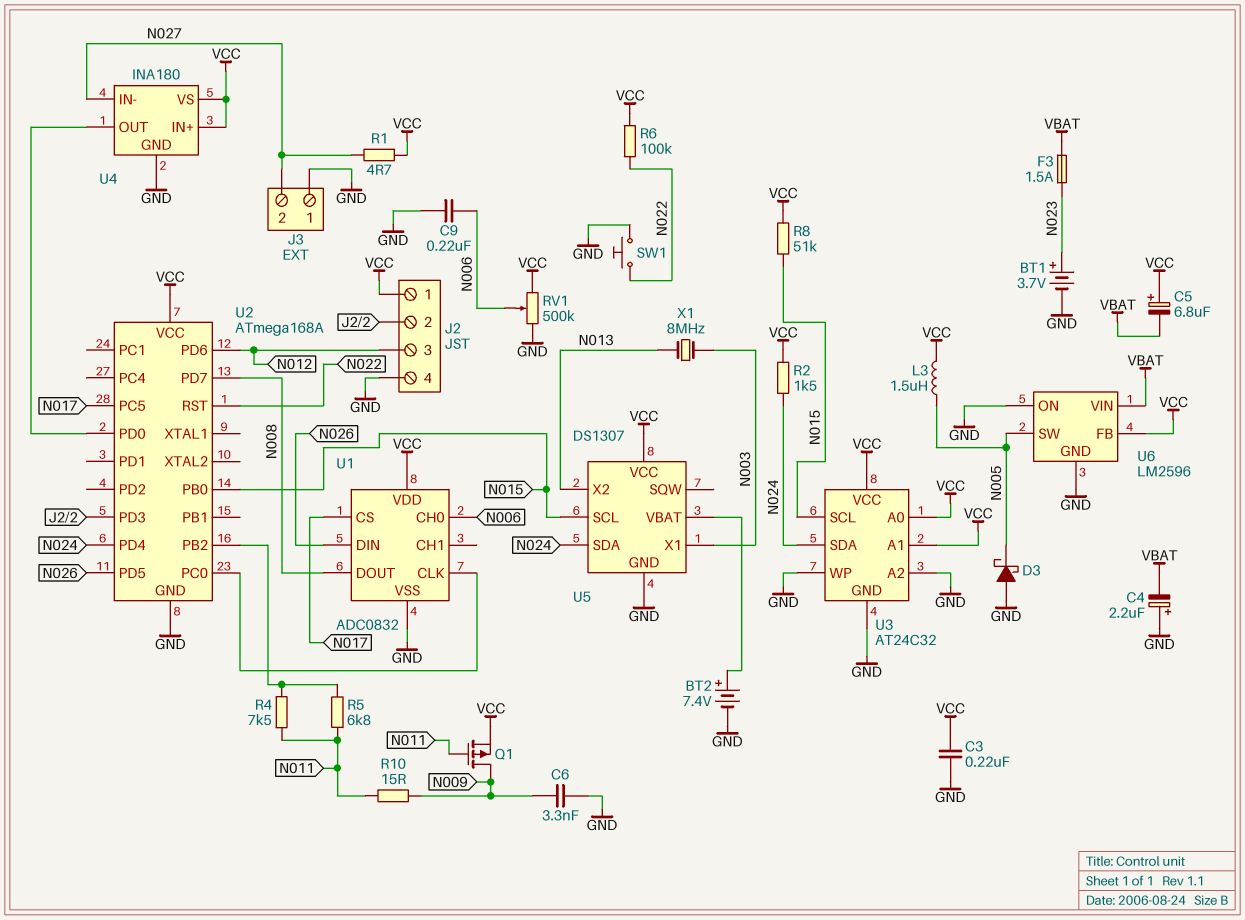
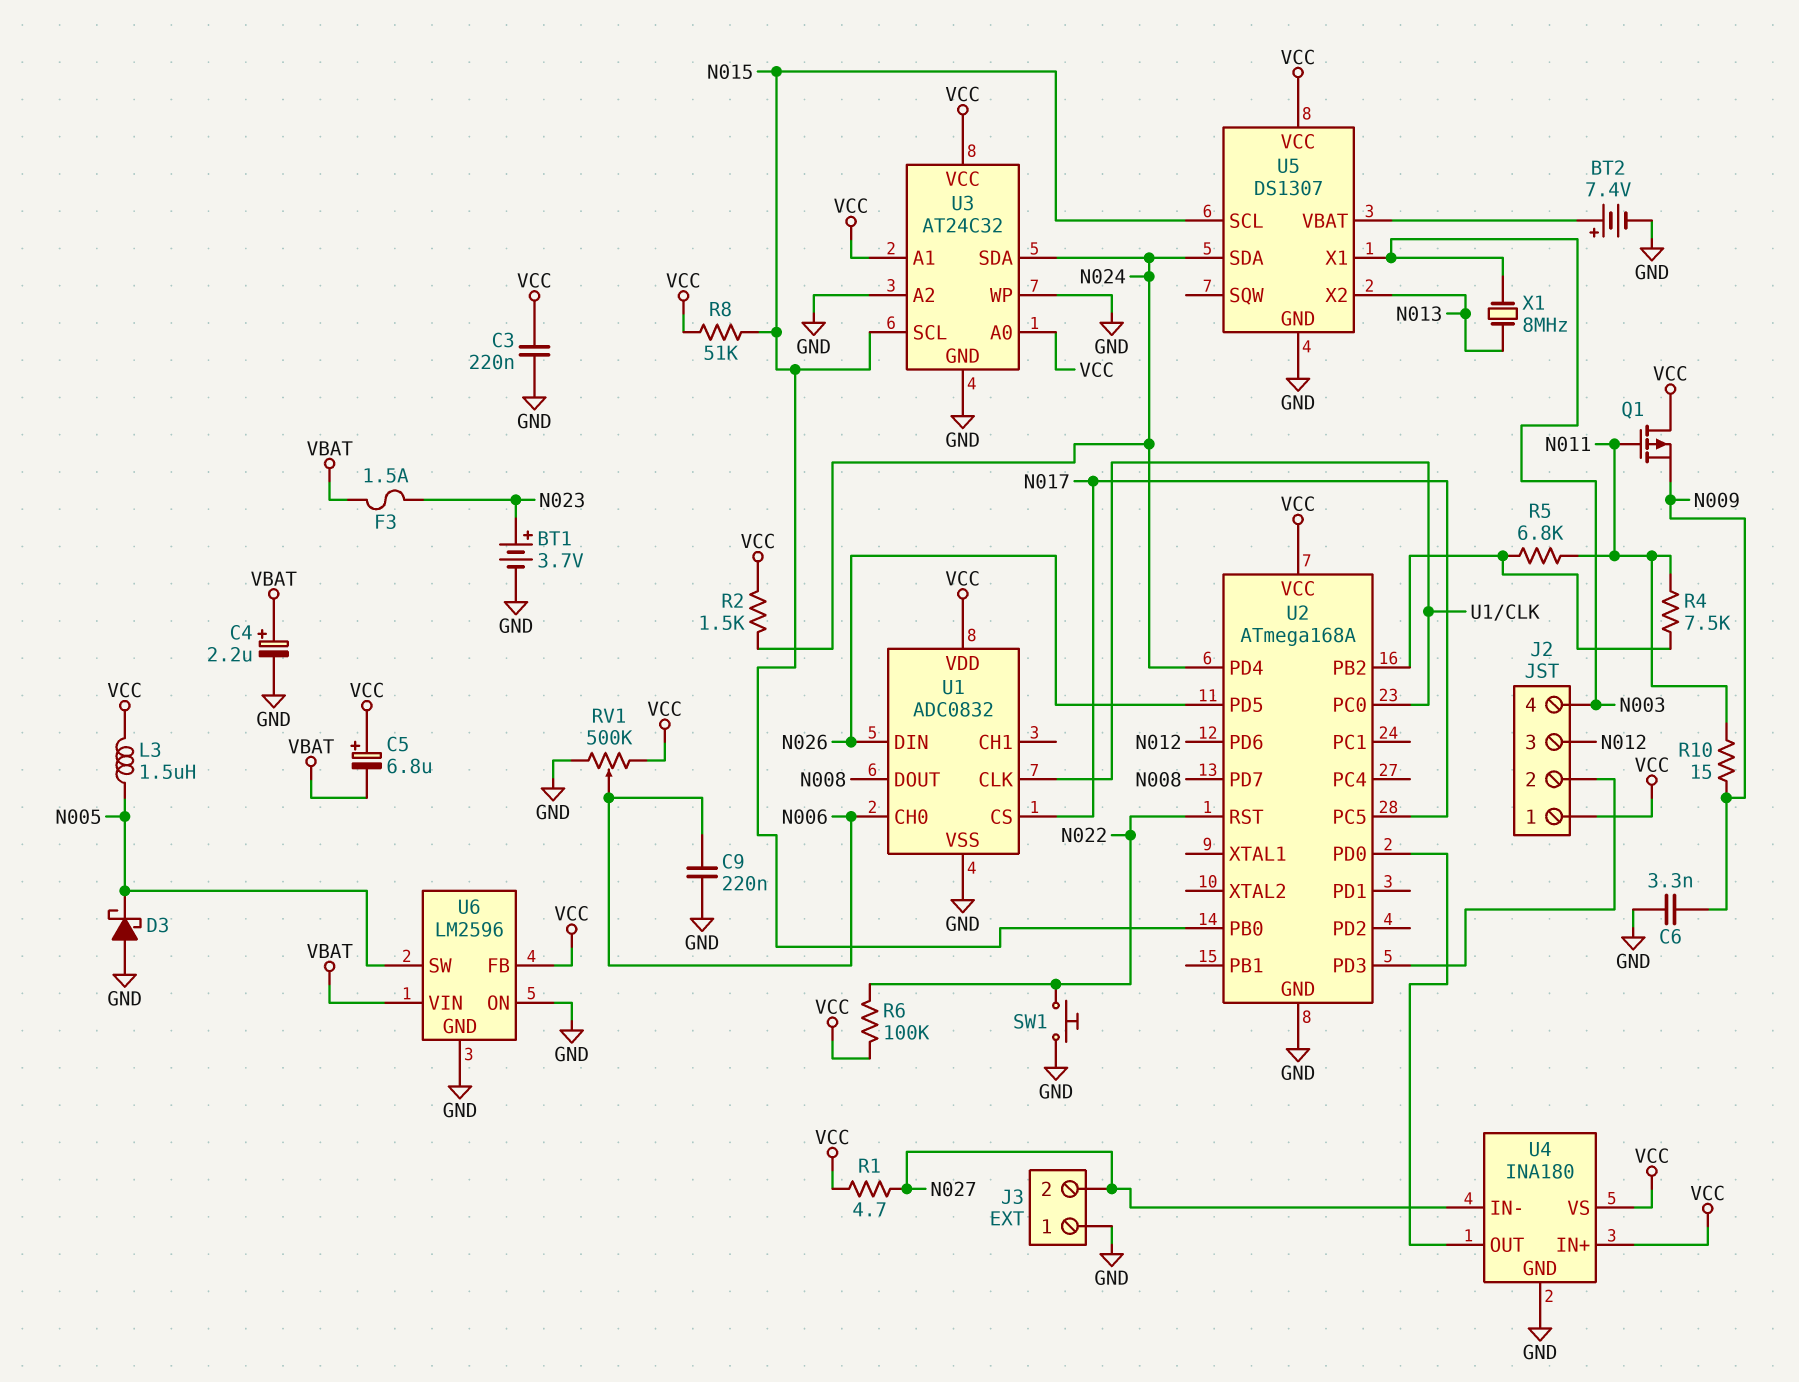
C4: 2.2uF (plus GND, minus VBAT) -> 2.2uF (plus VBAT, minus GND)
J2 pin 4: GND -> N003
Q1: PMOS (G N011, D N009, S VCC) -> PMOS (G N011, D VCC, S N009)

